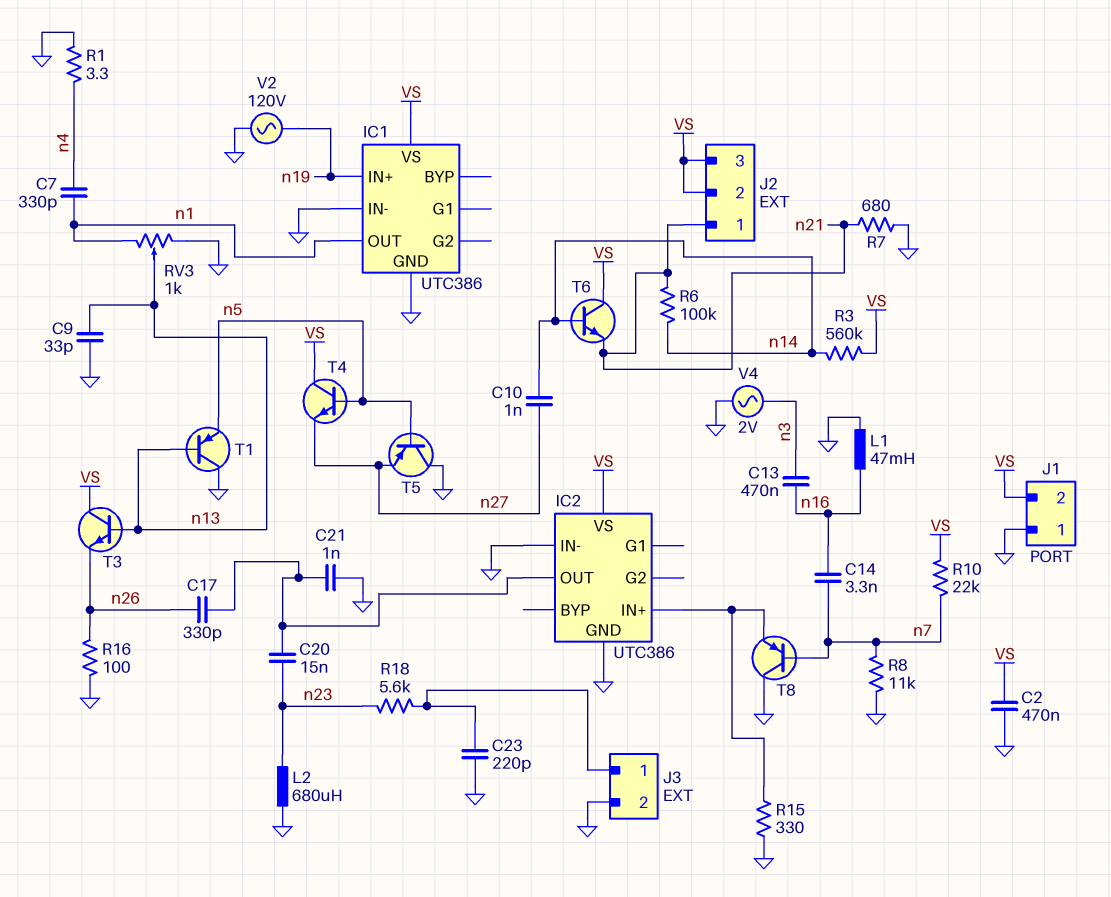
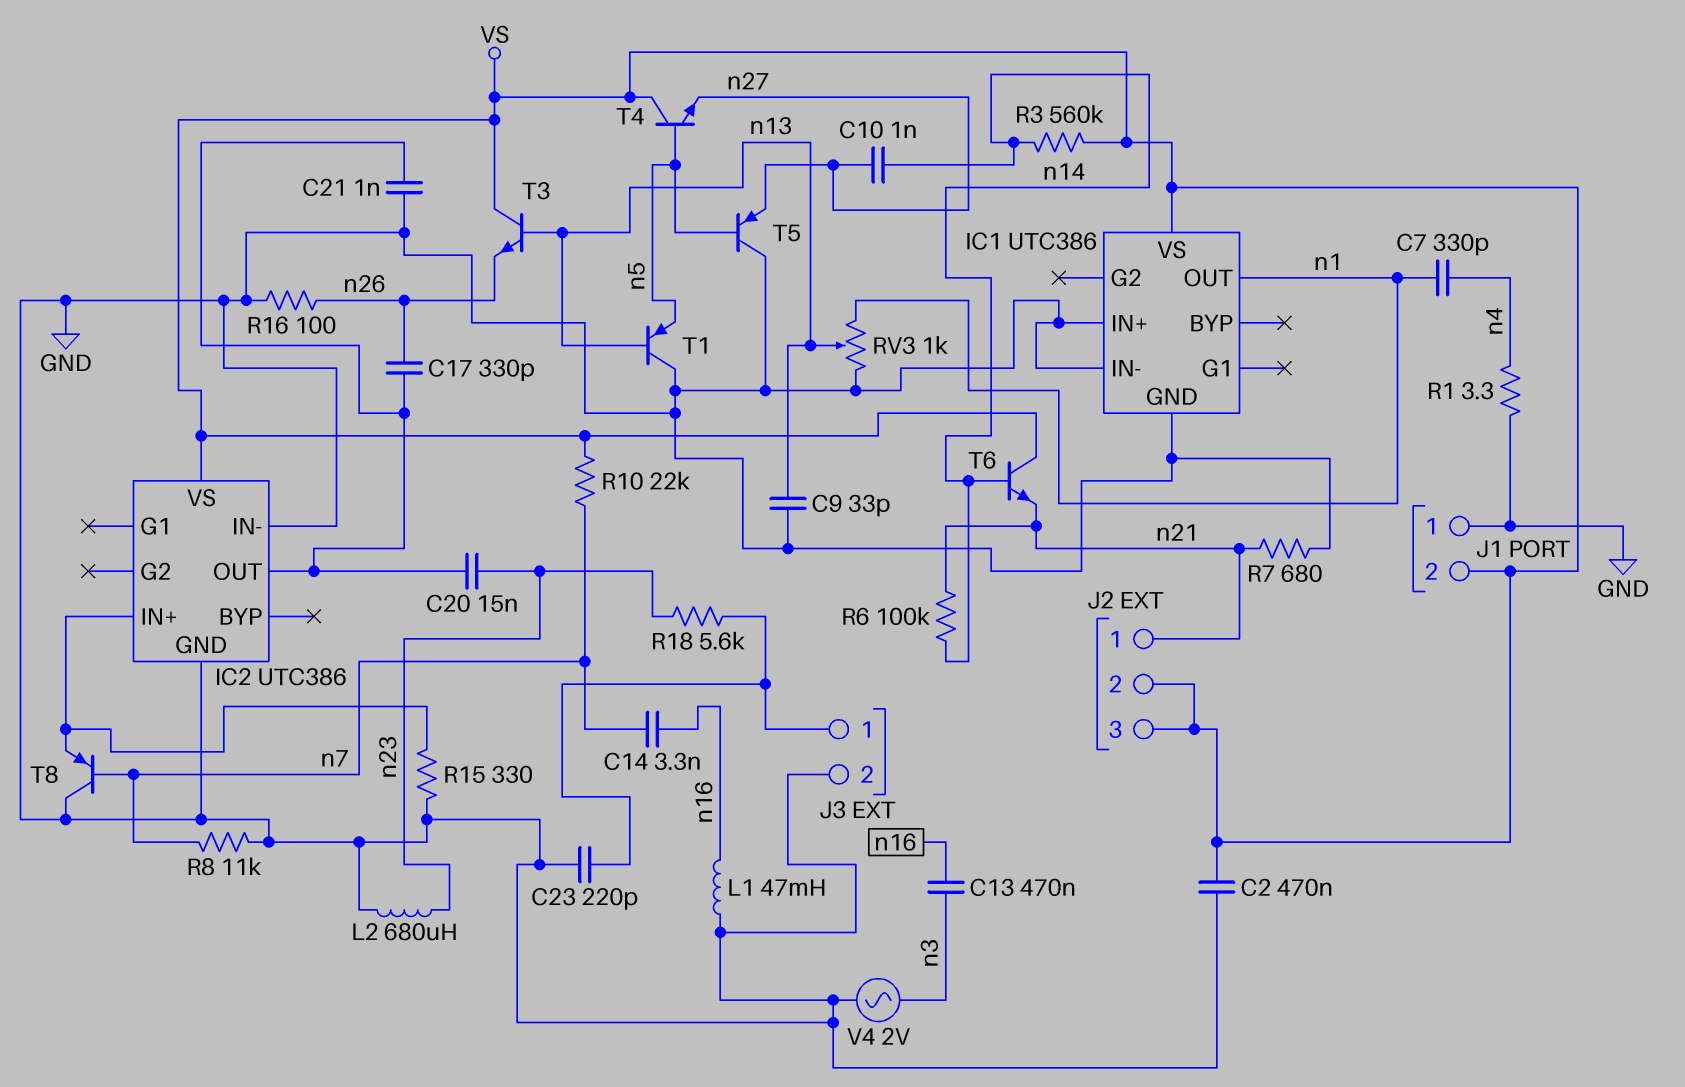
IC1 pin IN+: n19 -> GND
V2: AC 120V (GND, n19) -> none

